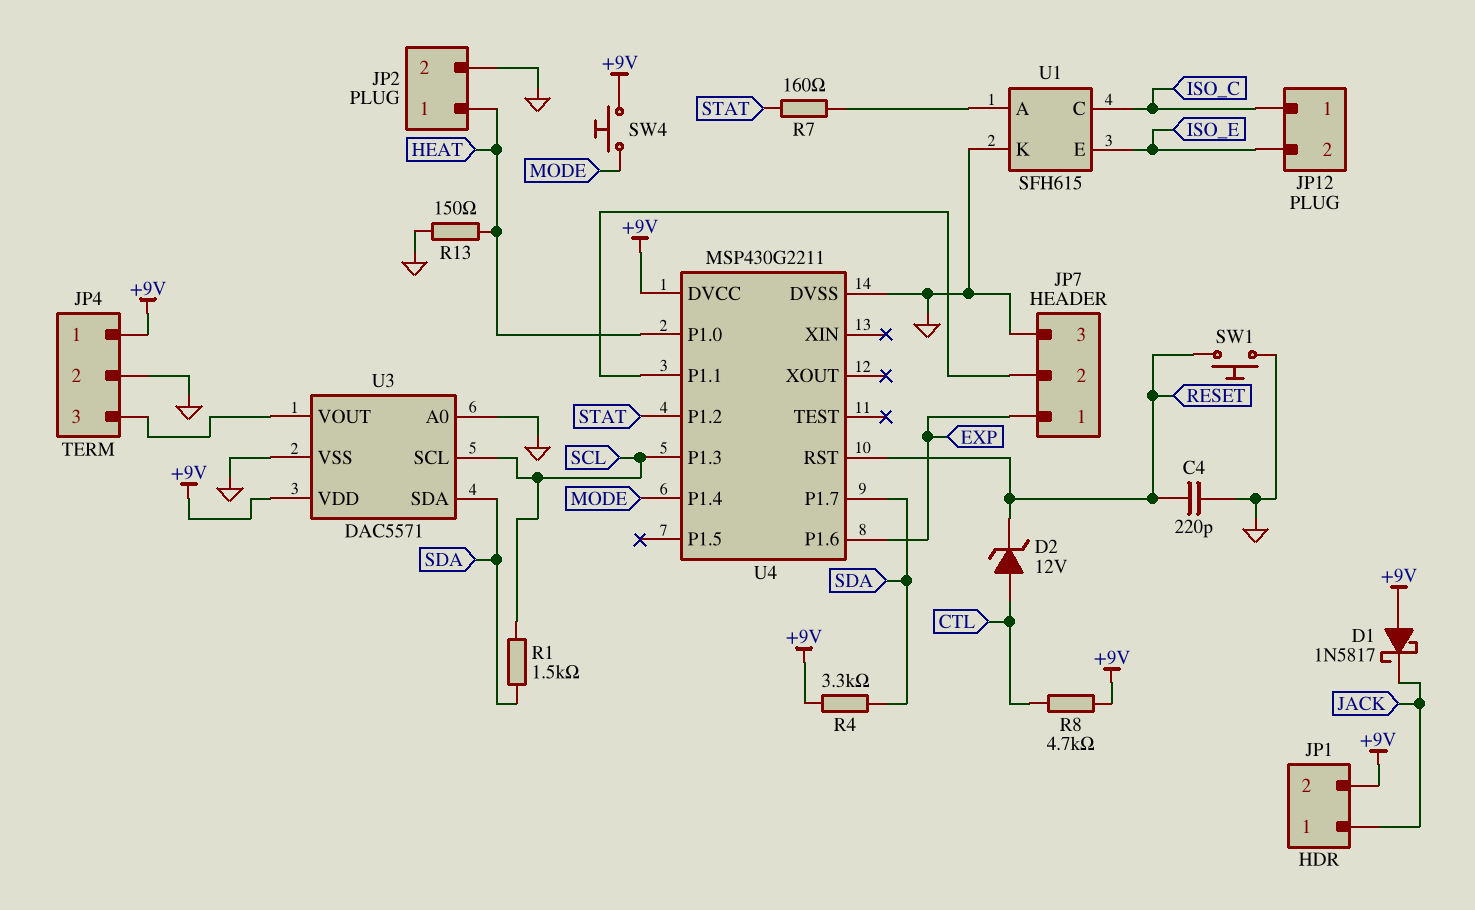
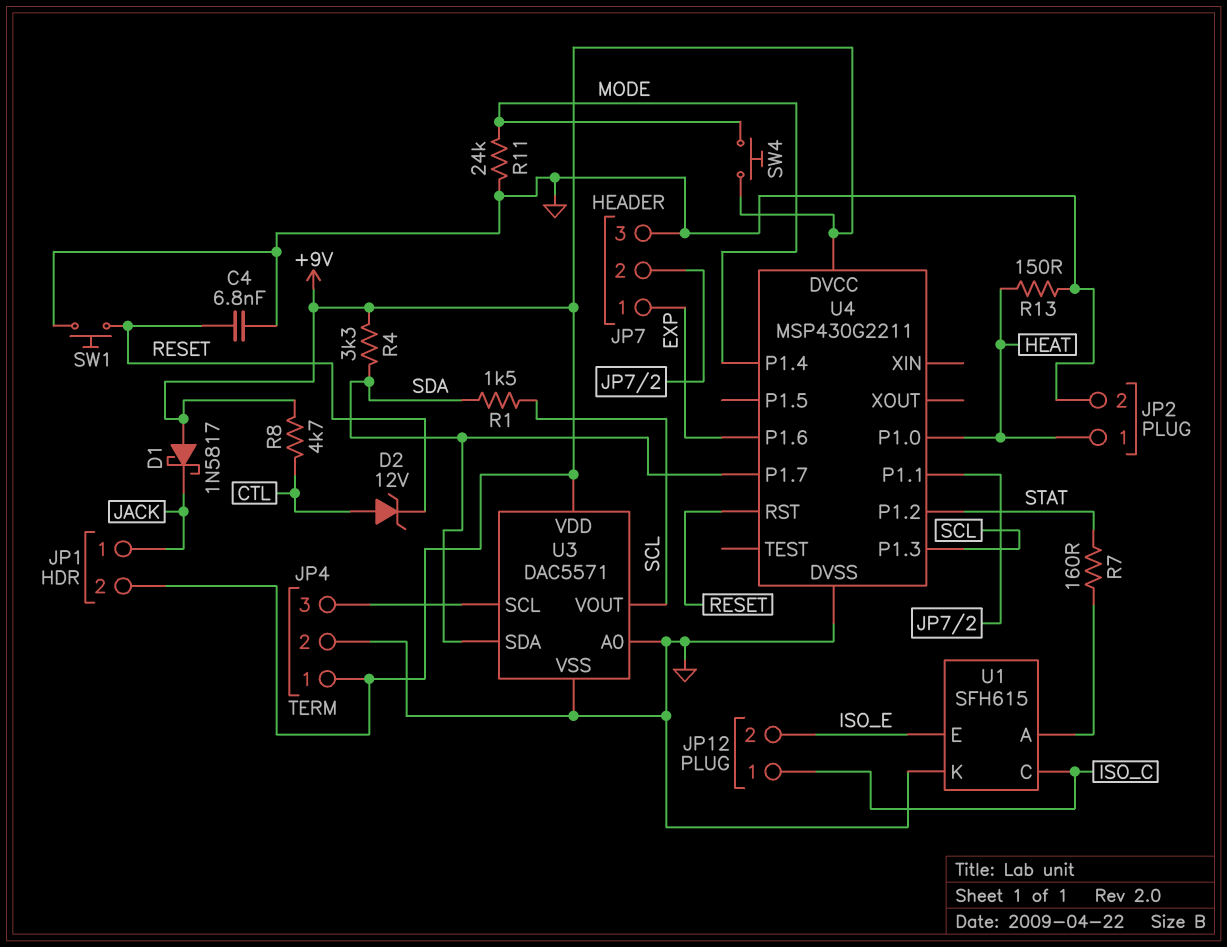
C4: 220pF (GND, RESET) -> 6.8nF (GND, RESET)
R11: none -> 24k (GND, MODE)
U3 pin SCL: SCL -> JP4/3
U3 pin VOUT: JP4/3 -> SCL

